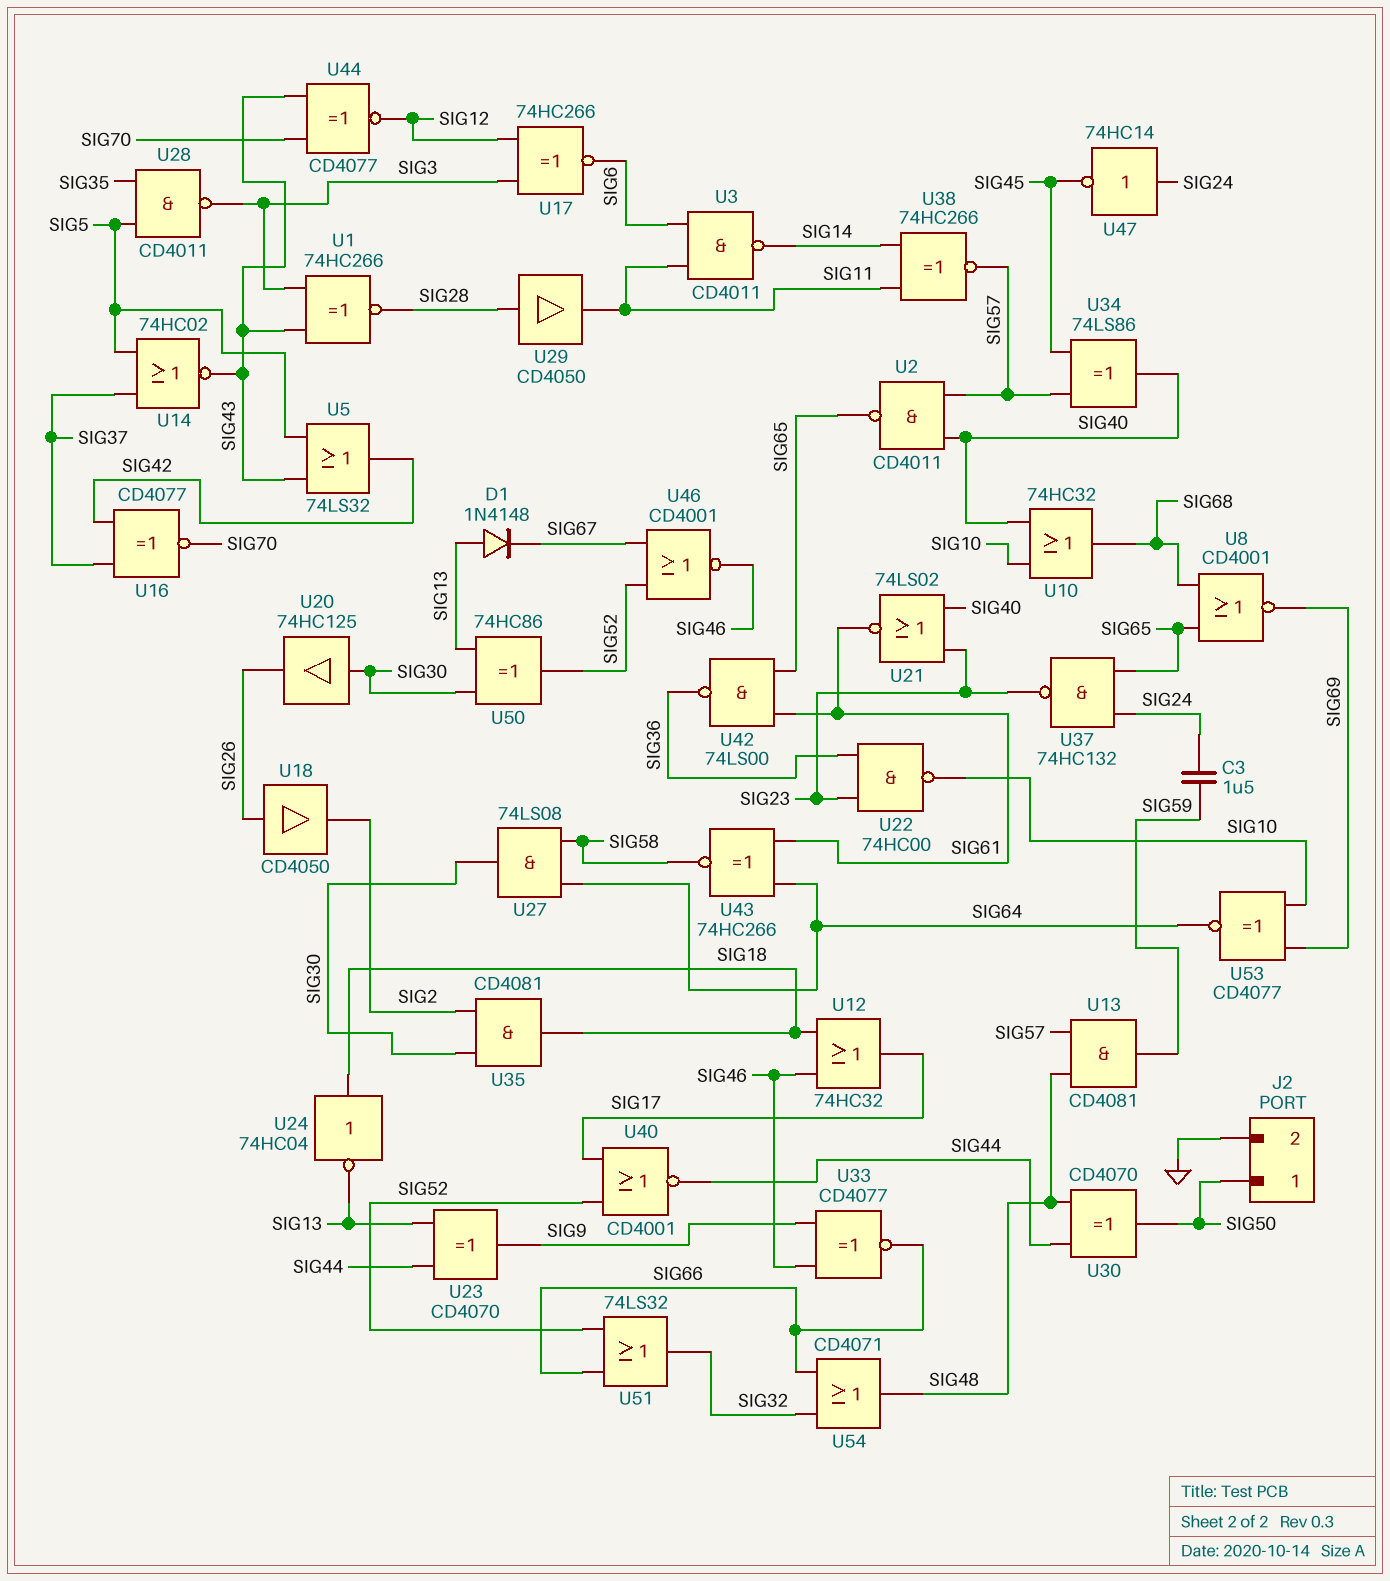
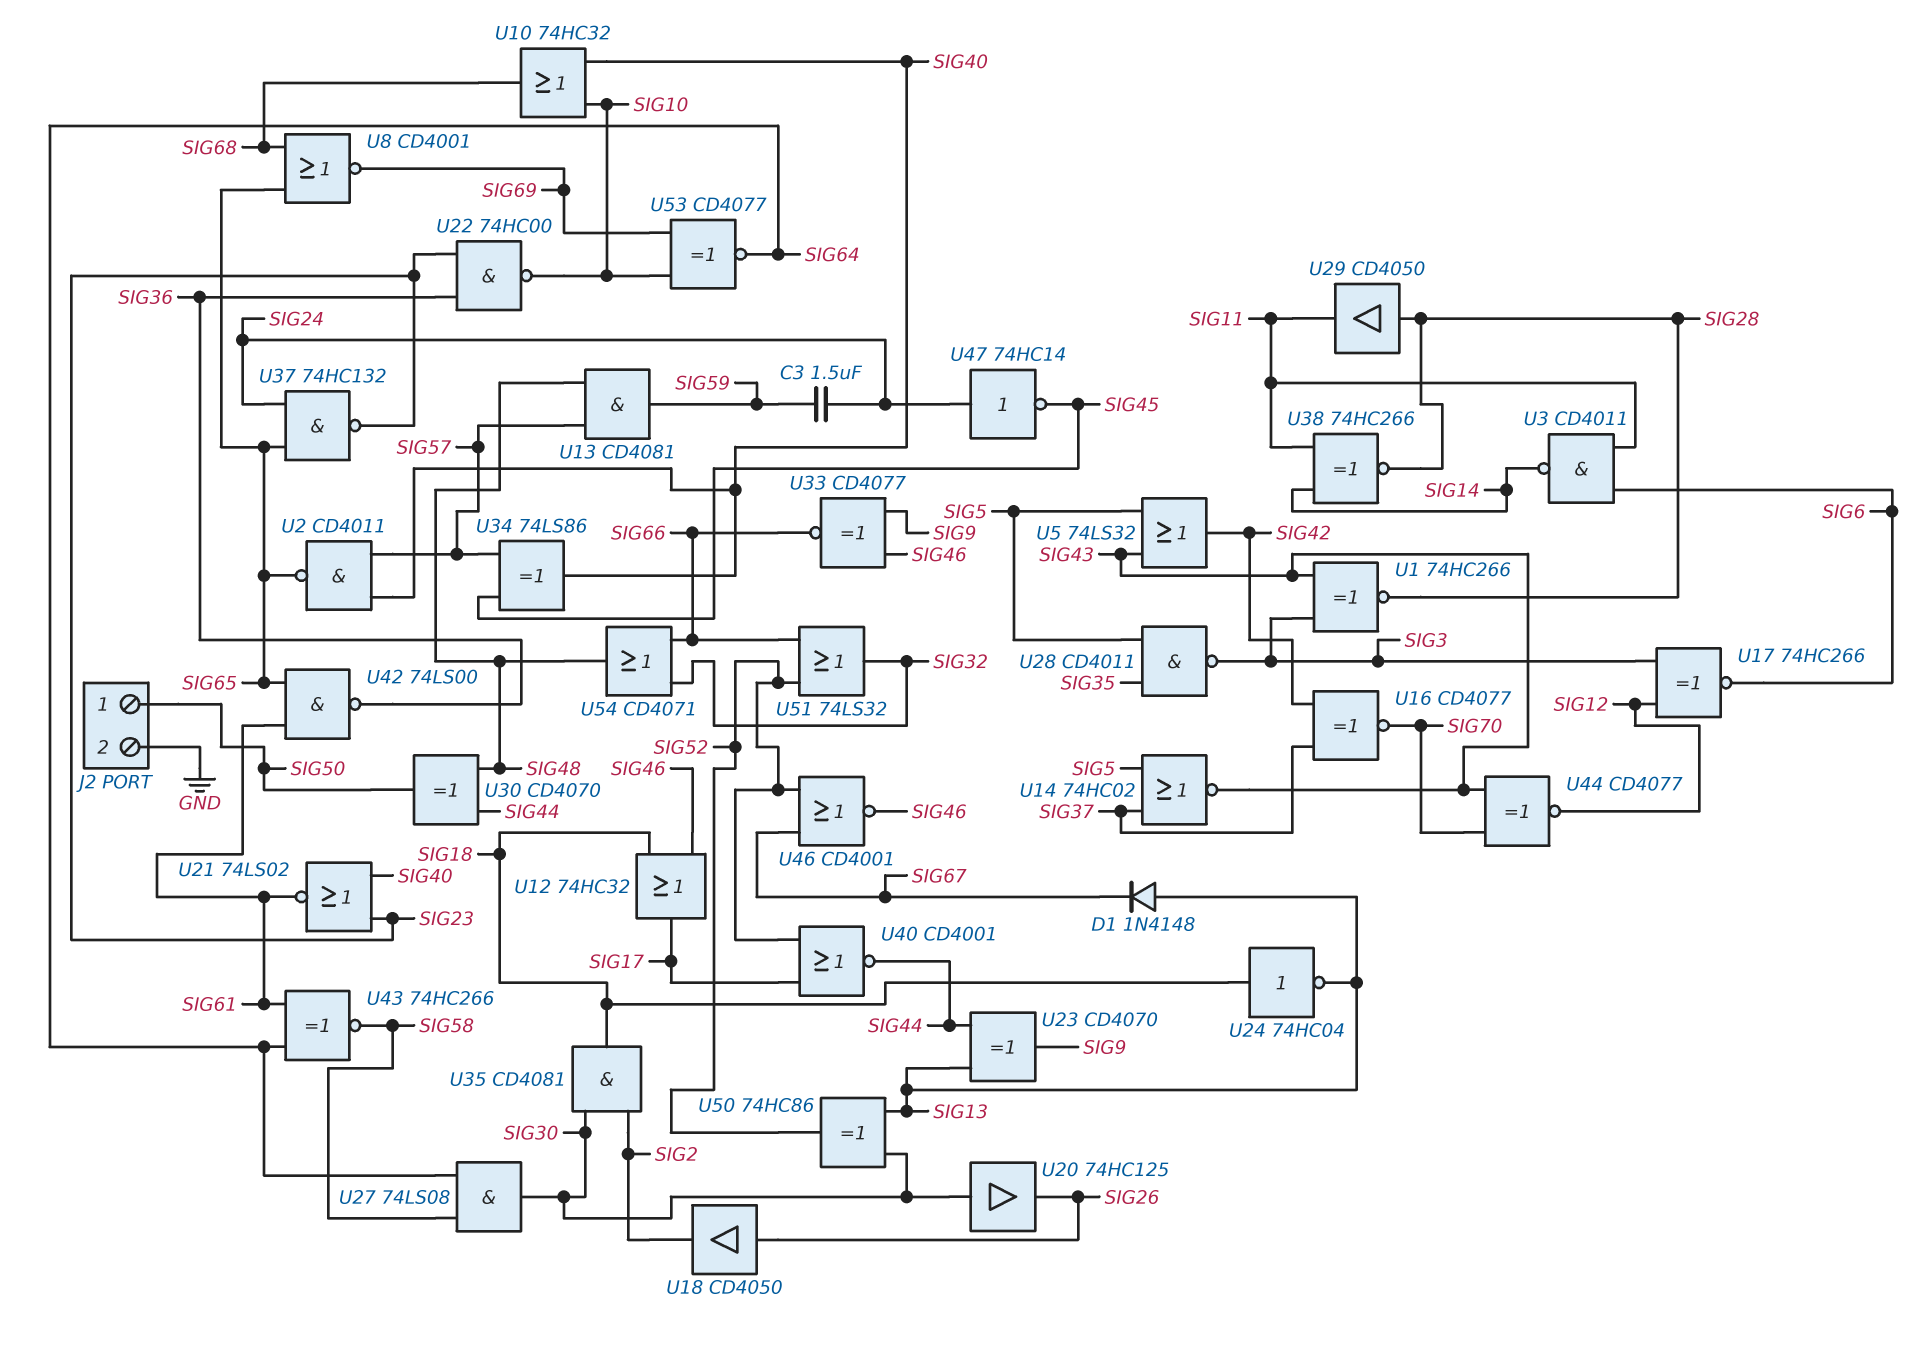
U38: XNOR 74HC266 (in SIG11, in SIG14, out SIG57) -> XNOR 74HC266 (in SIG11, in SIG14, out SIG28)

